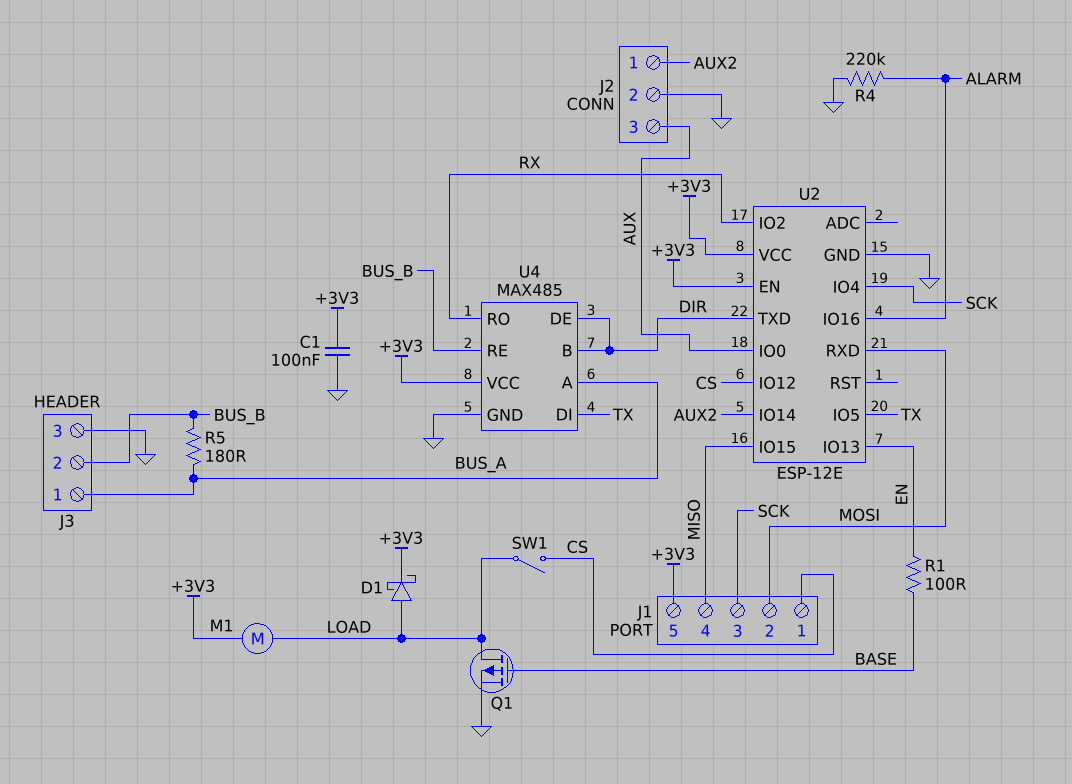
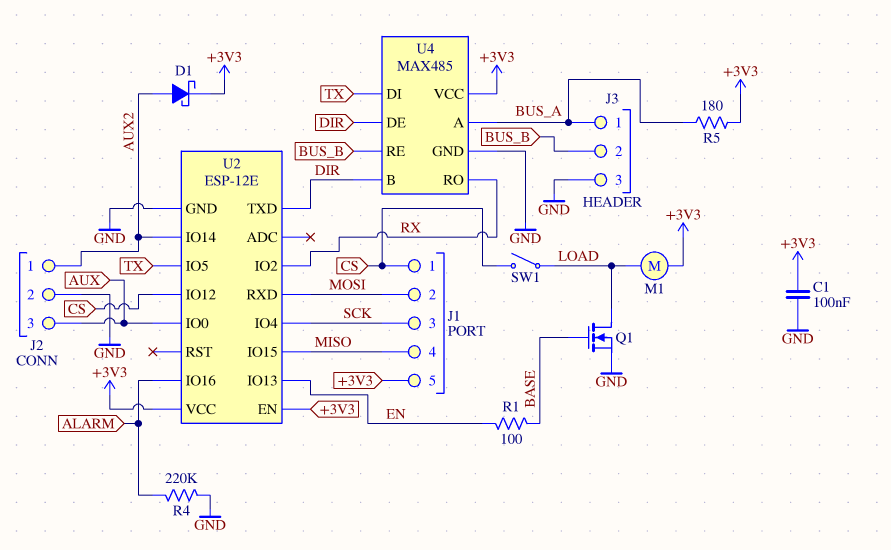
D1: schottky (A LOAD, K +3V3) -> schottky (A AUX2, K +3V3)
Q1: PMOS (G BASE, D LOAD, S GND) -> NMOS (G BASE, D LOAD, S GND)
R5: 180 (BUS_A, BUS_B) -> 180 (+3V3, BUS_A)

